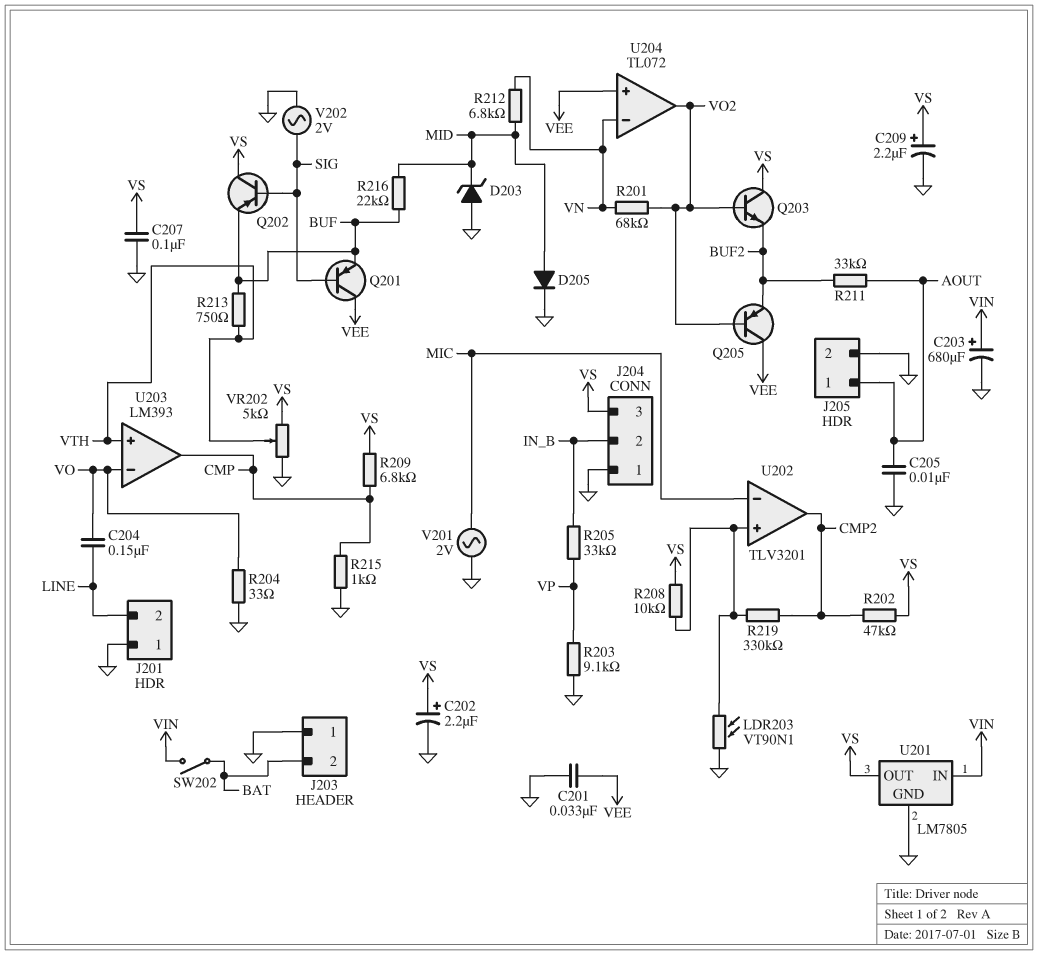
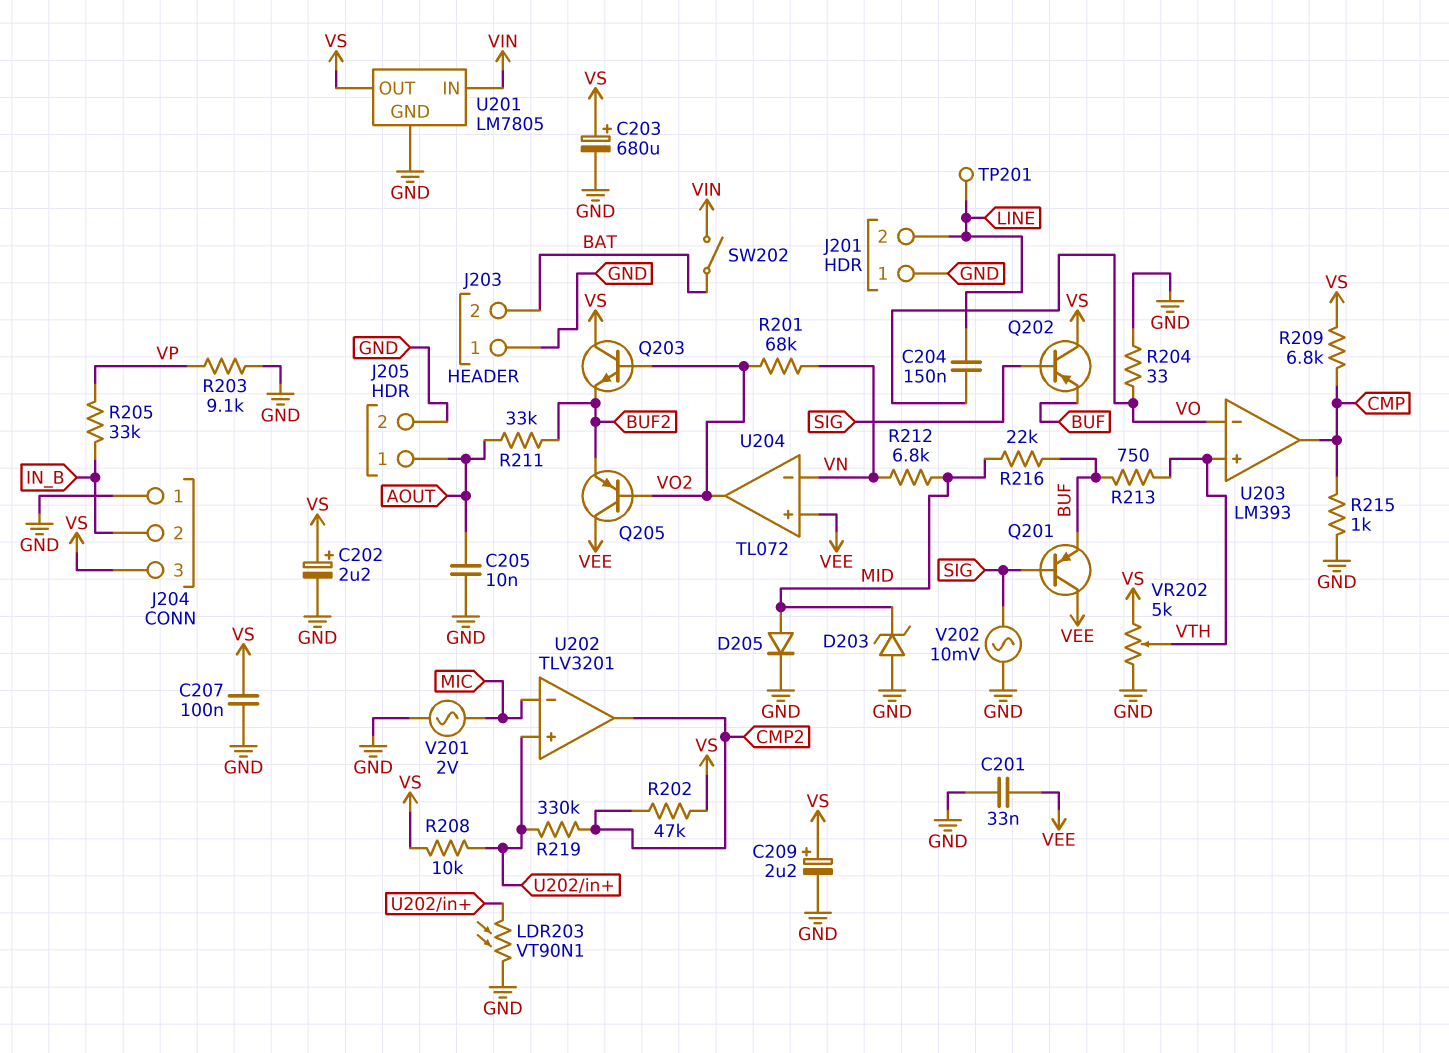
C203: 680uF (plus VIN, minus GND) -> 680uF (plus VS, minus GND)
TP201: none -> test point (LINE)
V202: AC 2V (GND, SIG) -> AC 10mV (GND, SIG)

